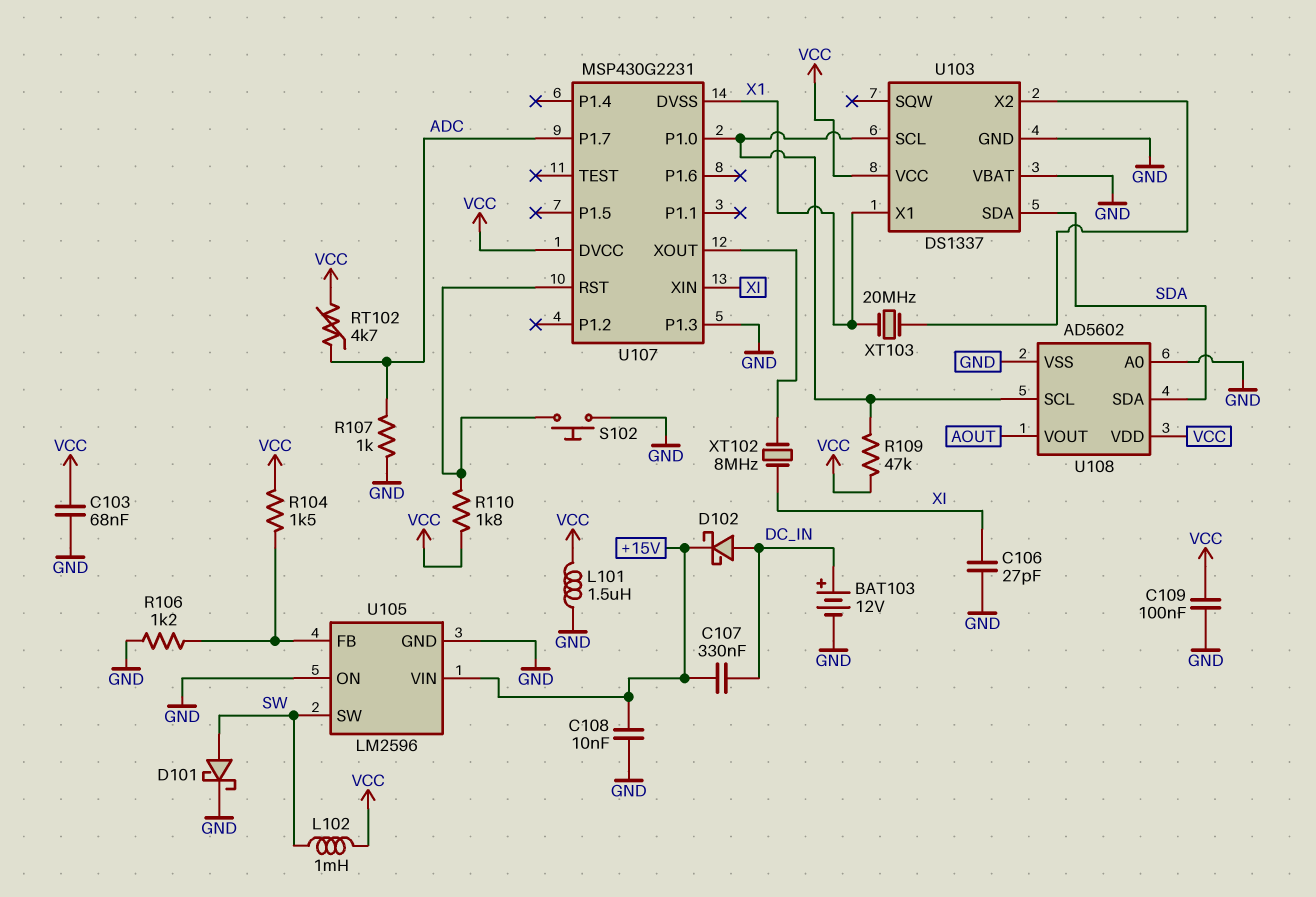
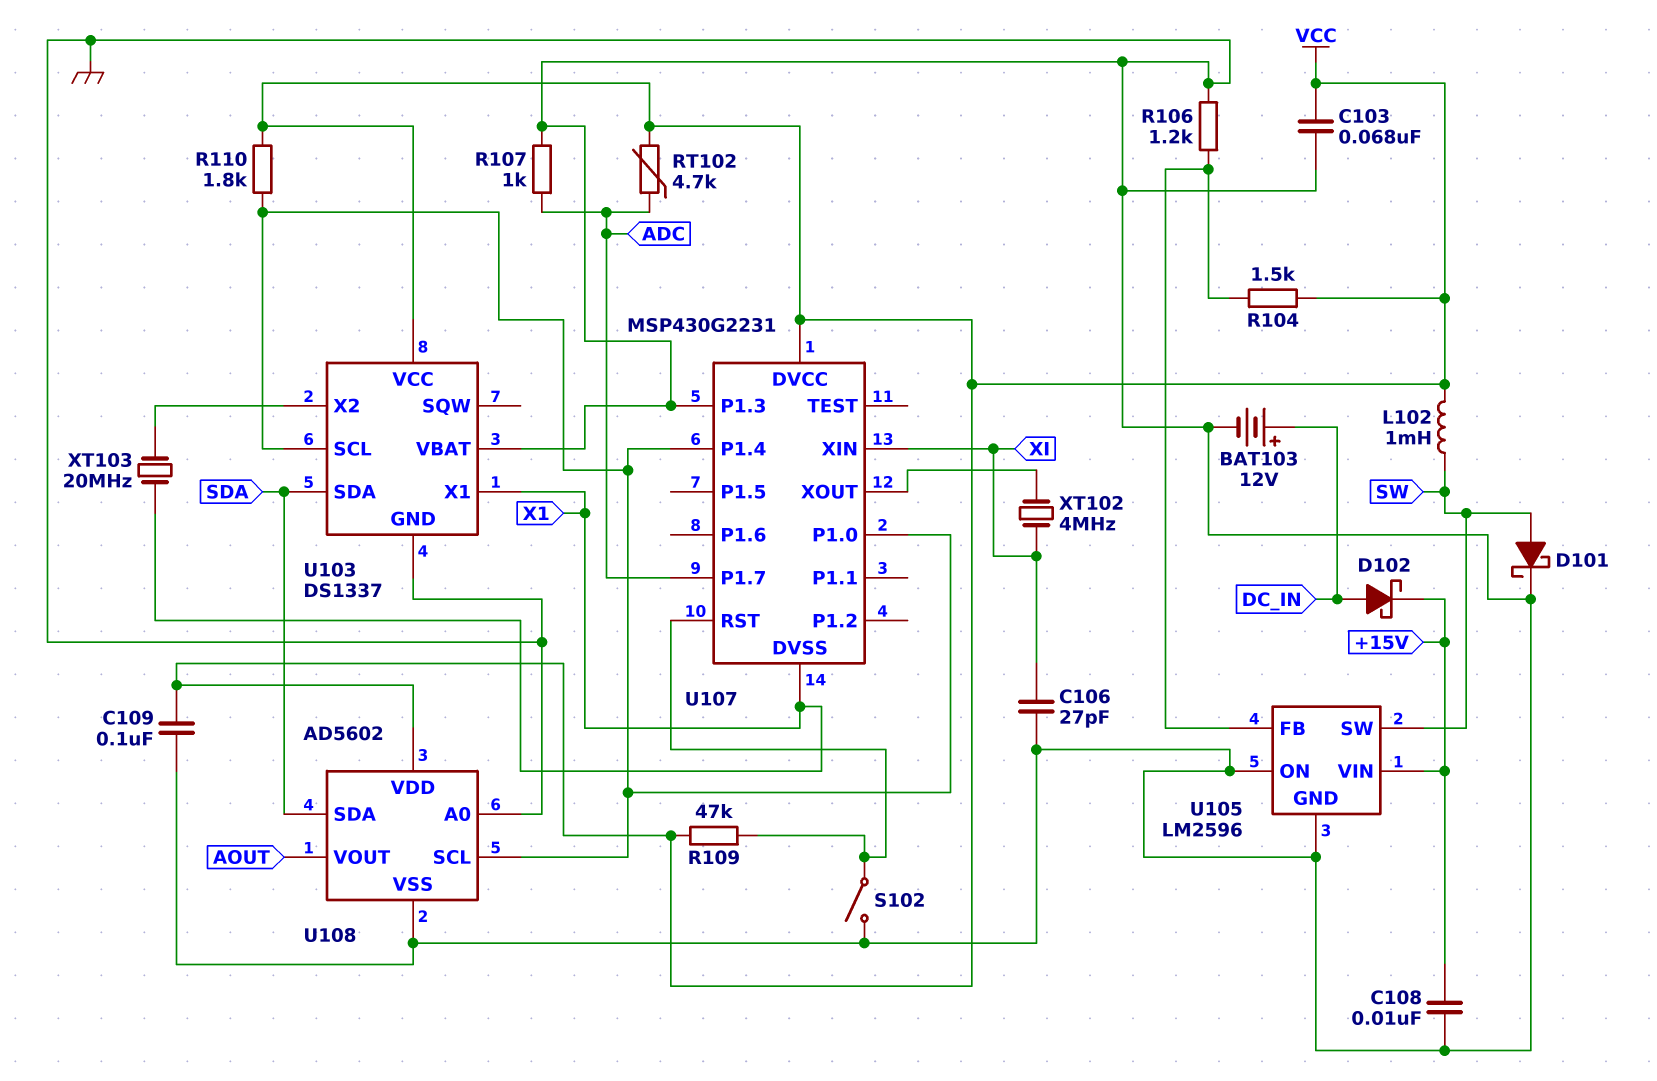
C107: 330nF (+15V, DC_IN) -> none
L101: 1.5uH (GND, VCC) -> none
R109: 47k (U103/SCL, VCC) -> 47k (U107/RST, VCC)
R110: 1.8k (U107/RST, VCC) -> 1.8k (U103/SCL, VCC)
S102: button (GND, U107/RST) -> switch (GND, U107/RST)
U107 pin P1.4: none -> U103/SCL
XT102: 8MHz (U107/XOUT, XI) -> 4MHz (U107/XOUT, XI)

